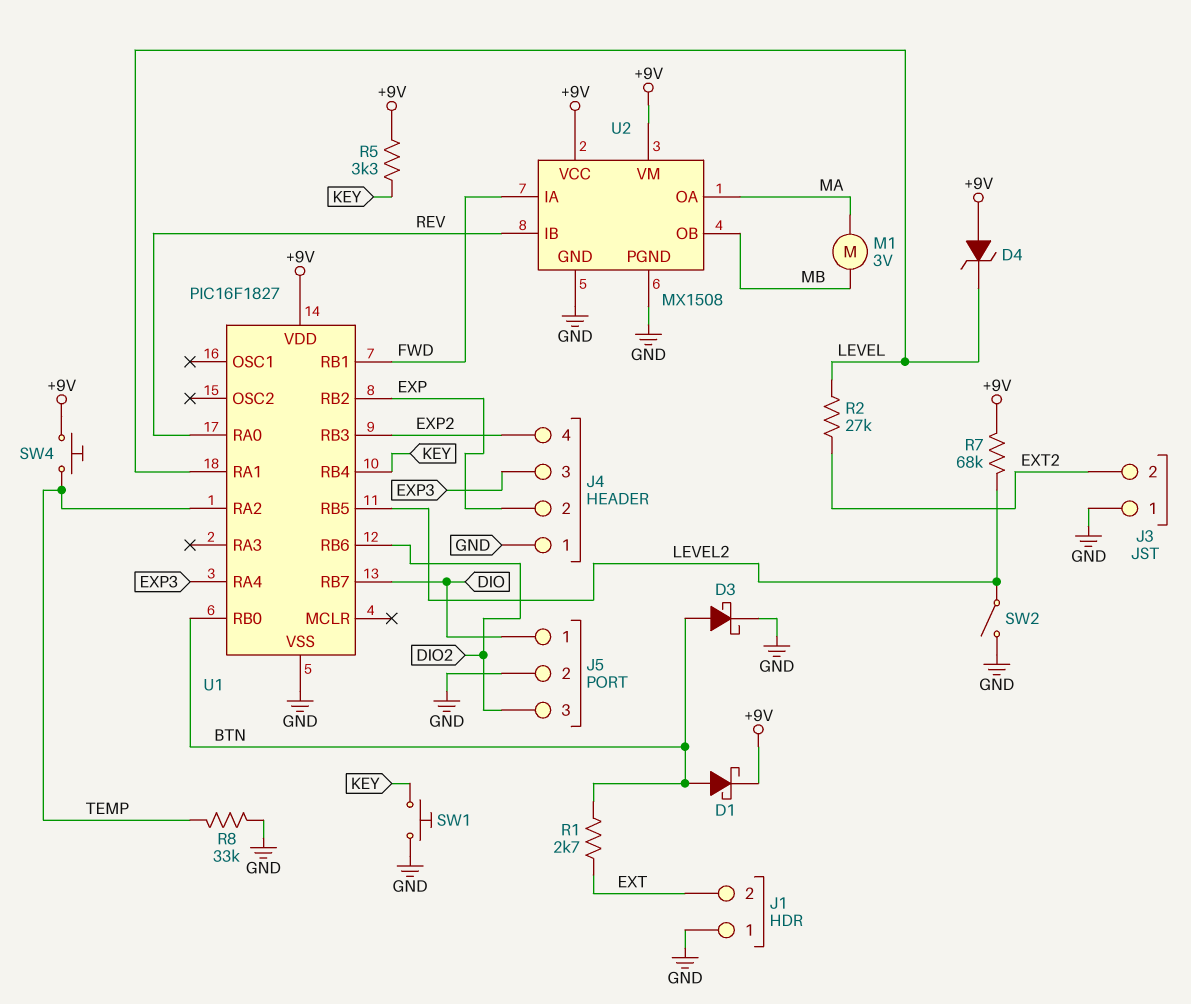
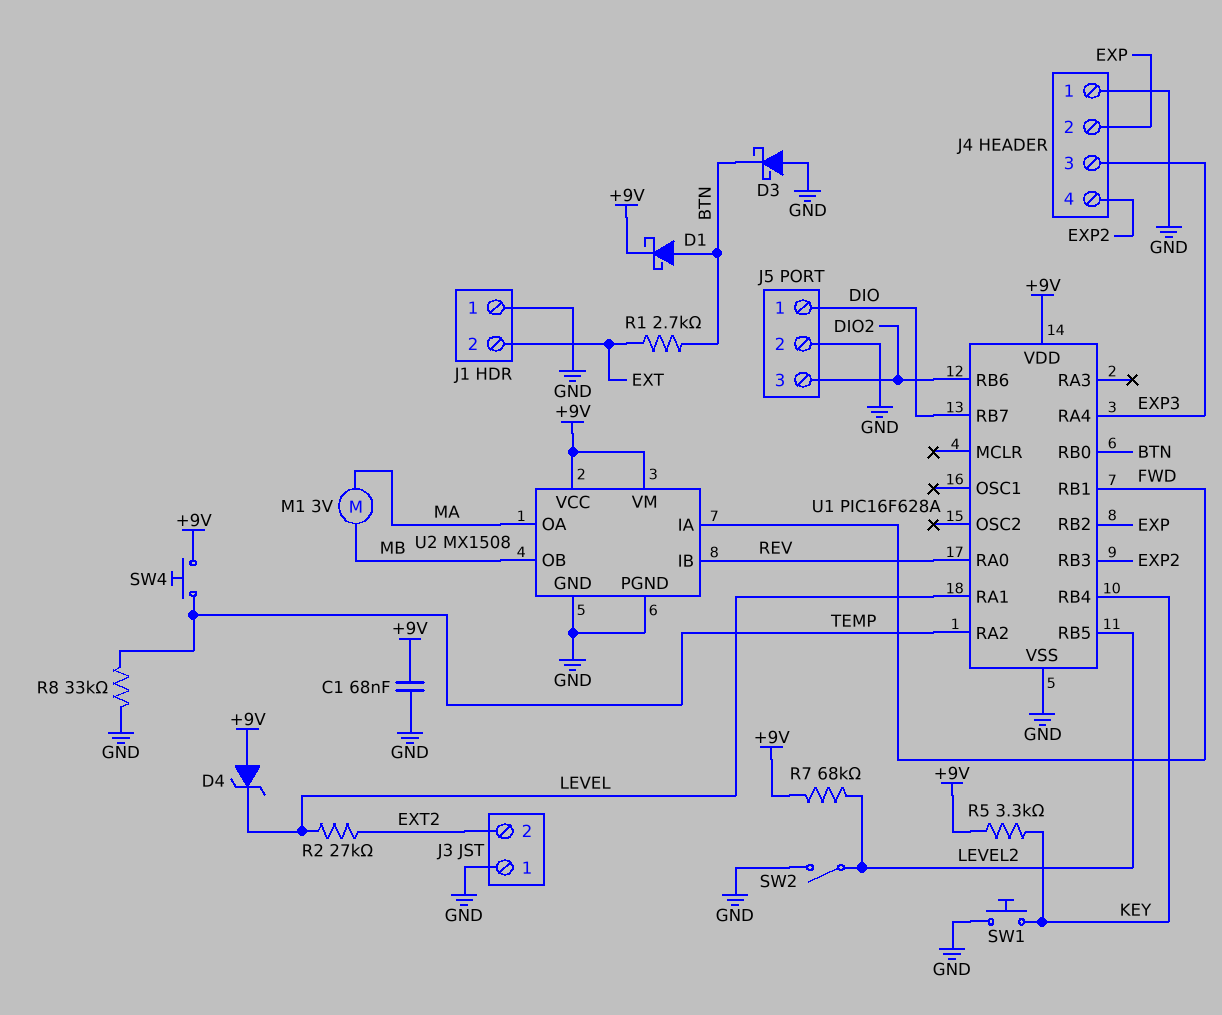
C1: none -> 68nF (+9V, GND)
D3: schottky (A BTN, K GND) -> schottky (A GND, K BTN)
U1: PIC16F1827 -> PIC16F628A

